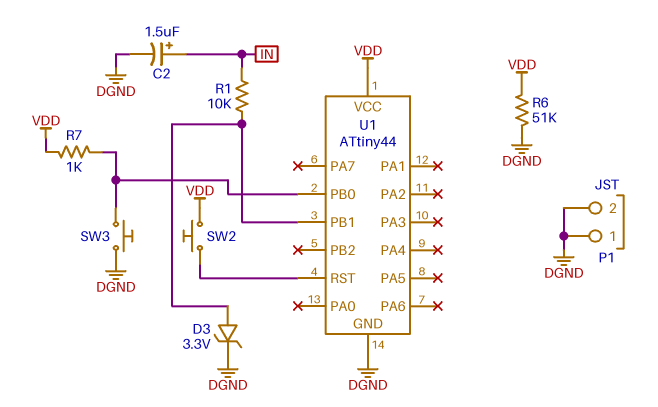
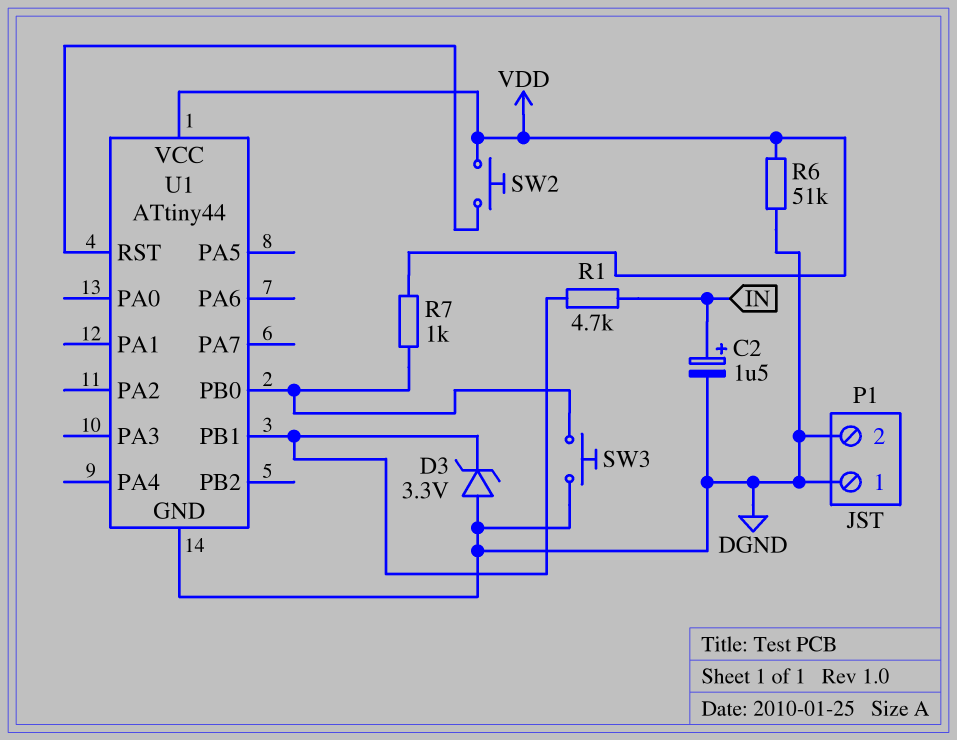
D3: zener 3.3V (A U1/PB1, K DGND) -> zener 3.3V (A DGND, K U1/PB1)
R1: 10k (IN, U1/PB1) -> 4.7k (IN, U1/PB1)

